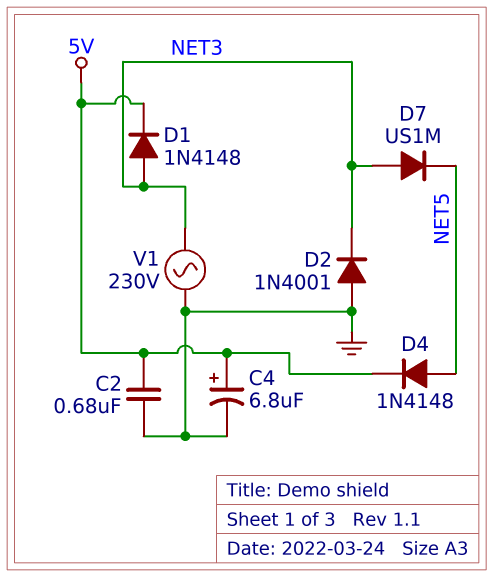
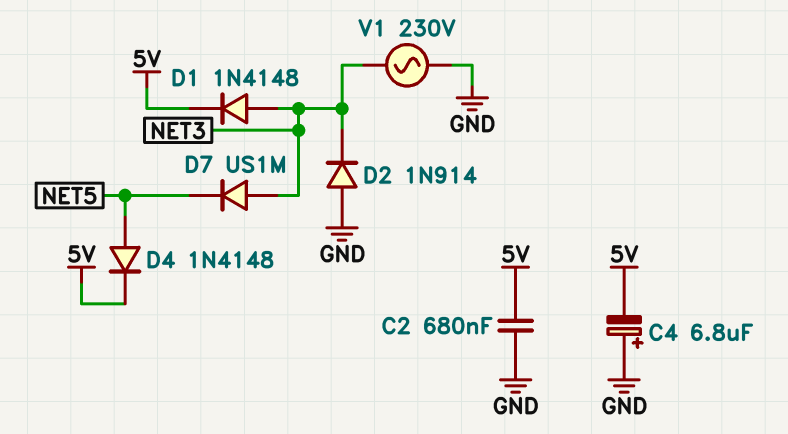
C4: 6.8uF (plus 5V, minus GND) -> 6.8uF (plus GND, minus 5V)
D2: diode 1N4001 (A GND, K NET3) -> diode 1N914 (A GND, K NET3)

